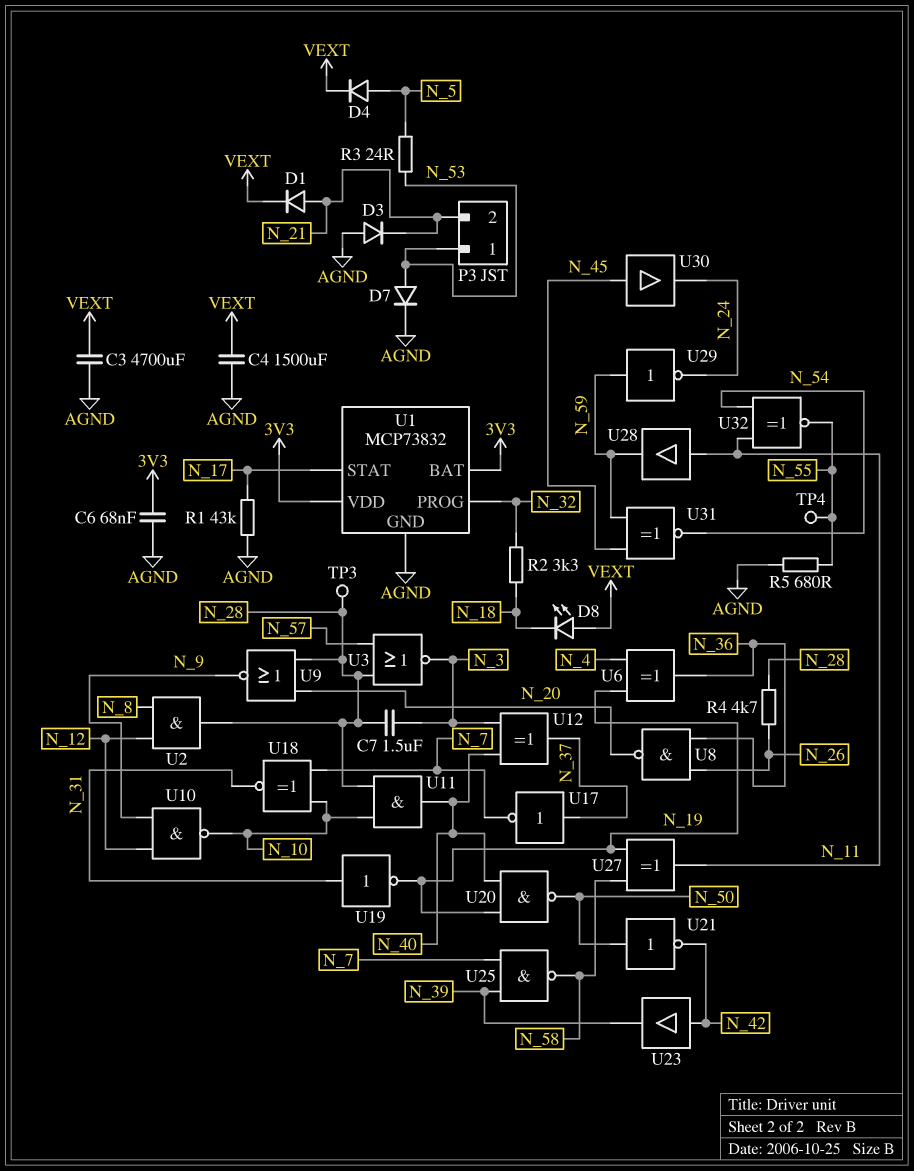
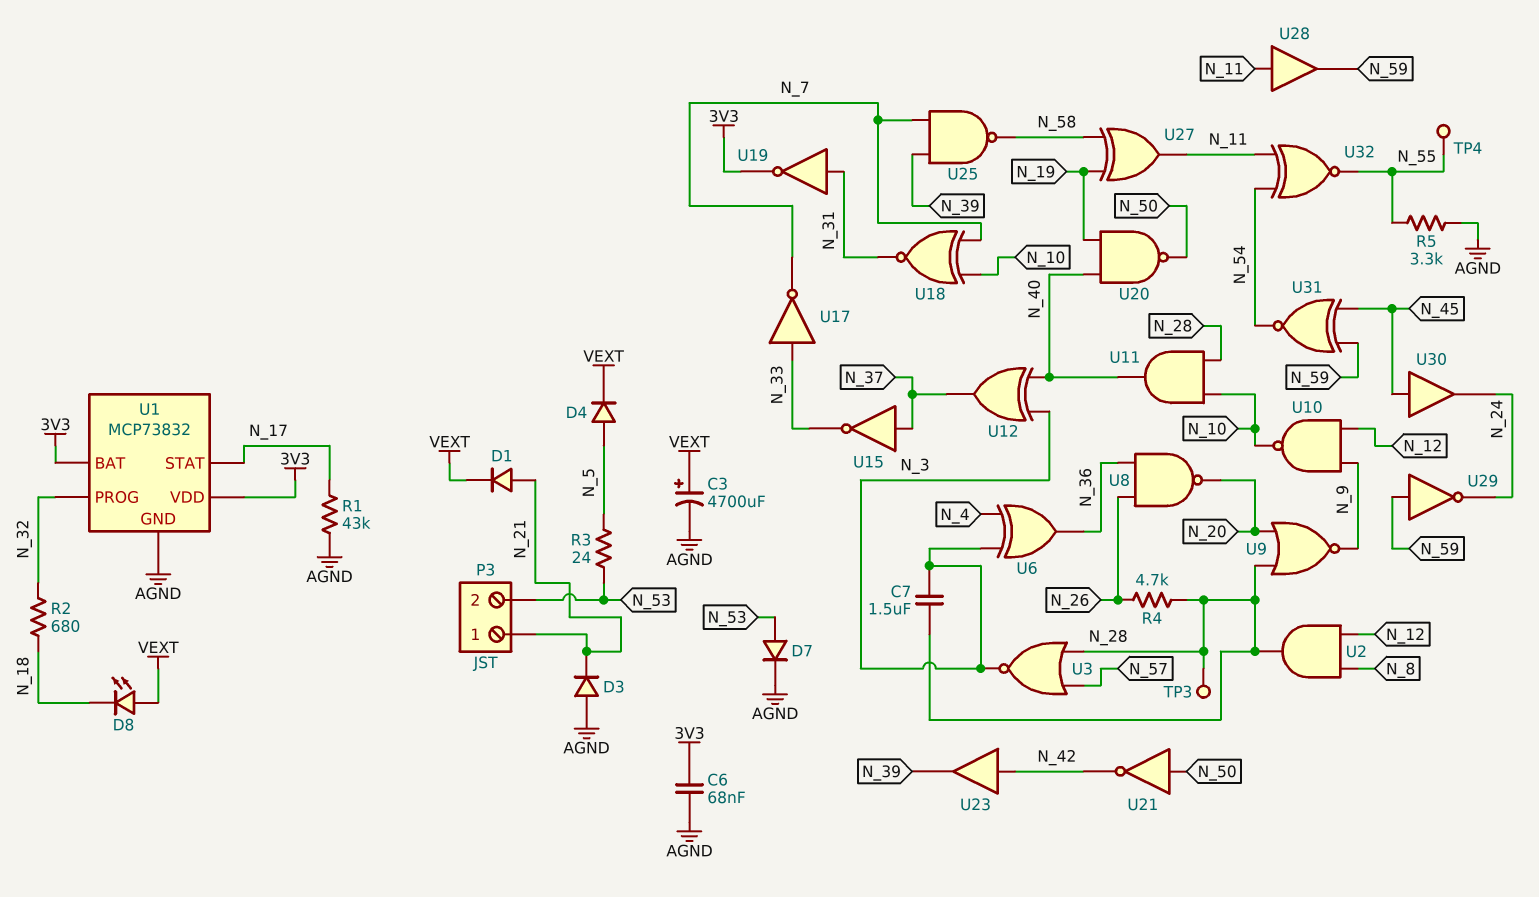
C3: 4700uF (AGND, VEXT) -> 4700uF (plus VEXT, minus AGND)
C4: 1500uF (AGND, VEXT) -> none
P3 pin 1: N_53 -> N_21
P3 pin 2: N_21 -> N_53
R2: 3.3k (N_18, N_32) -> 680 (N_18, N_32)
R5: 680 (AGND, N_55) -> 3.3k (AGND, N_55)
U6: XOR (in N_4, in N_19, out N_36) -> XOR (in N_3, in N_4, out N_36)
U15: none -> NOT (in N_37, out N_33)
U17: NOT (in N_37, out N_7) -> NOT (in N_33, out N_7)
U19: NOT (in N_31, out N_19) -> NOT (in N_31, out 3V3)

